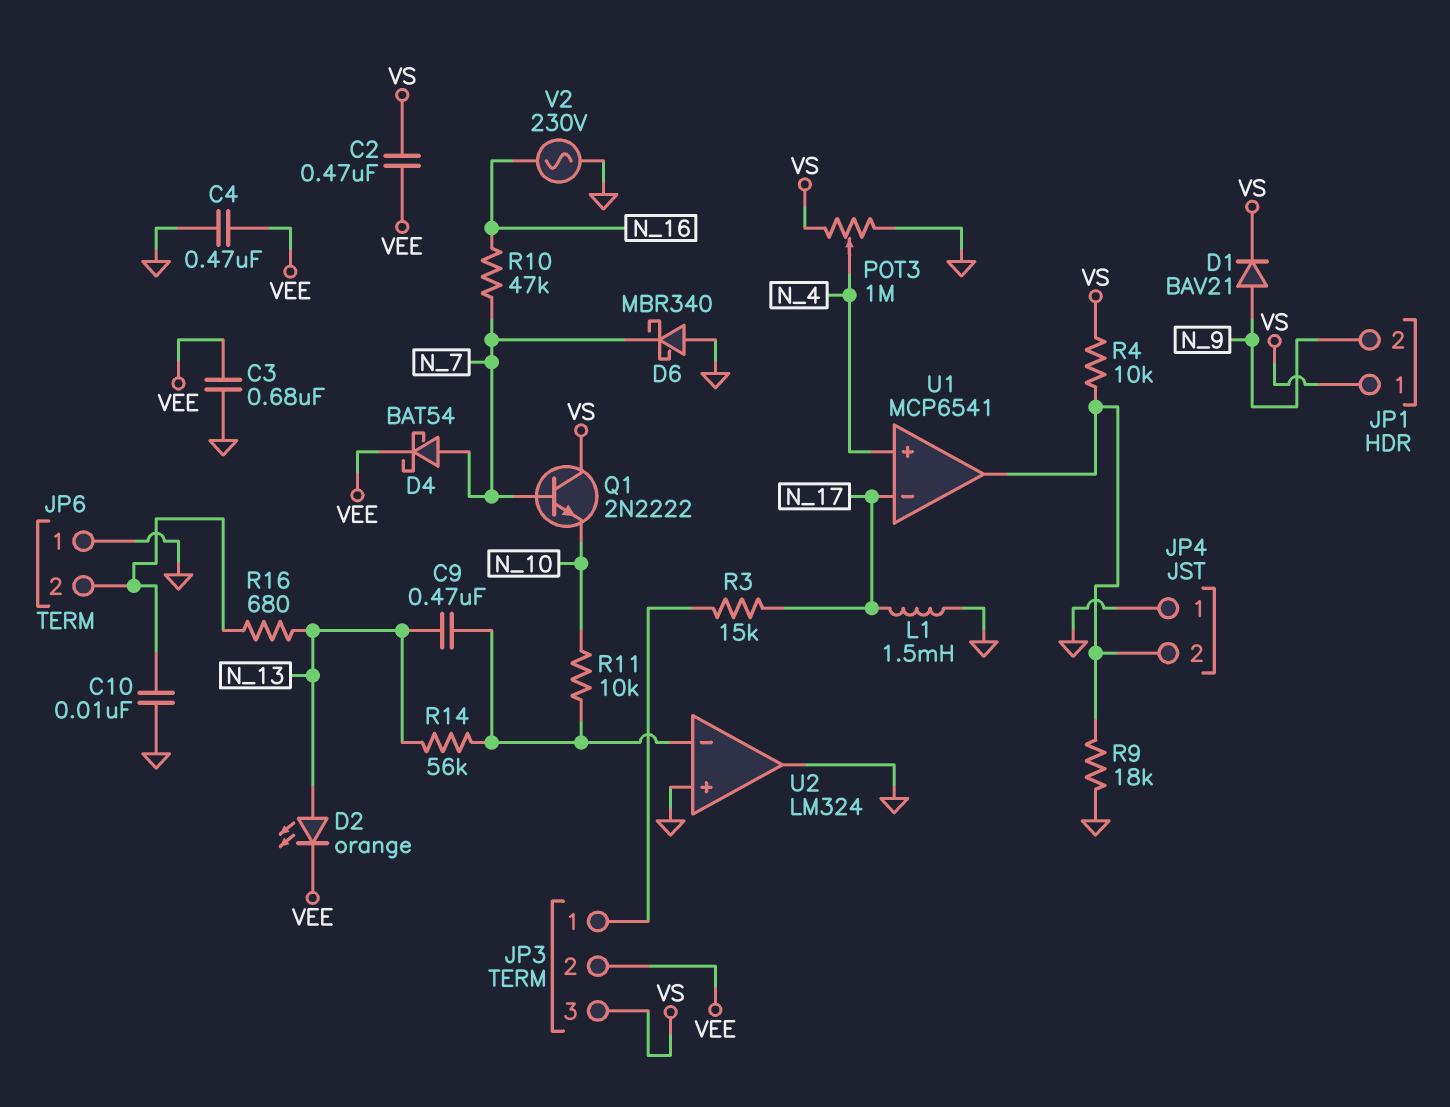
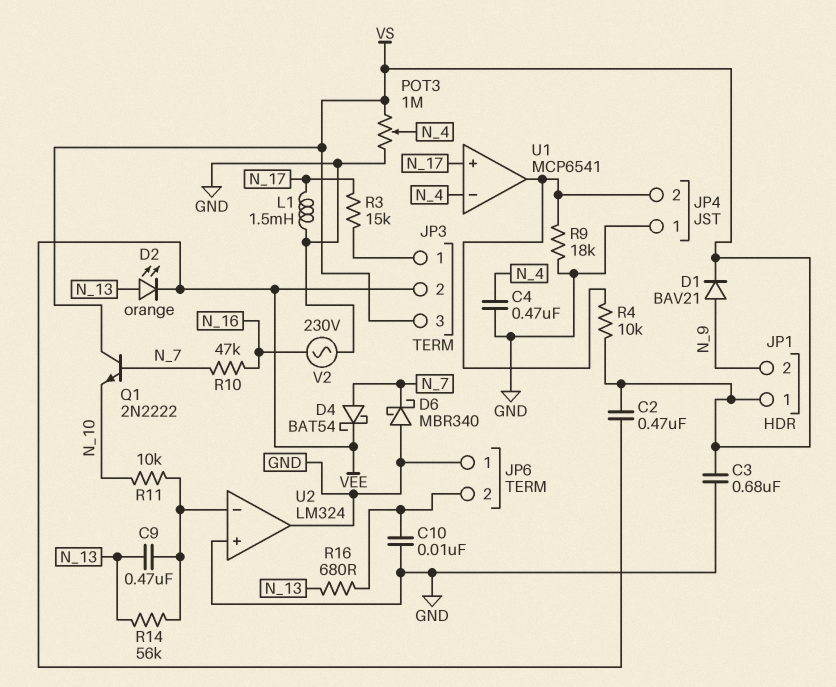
C3: 680nF (GND, VEE) -> 680nF (GND, VS)
C4: 470nF (GND, VEE) -> 470nF (GND, N_4)
U1 pin in+: N_4 -> N_17
U1 pin in-: N_17 -> N_4

